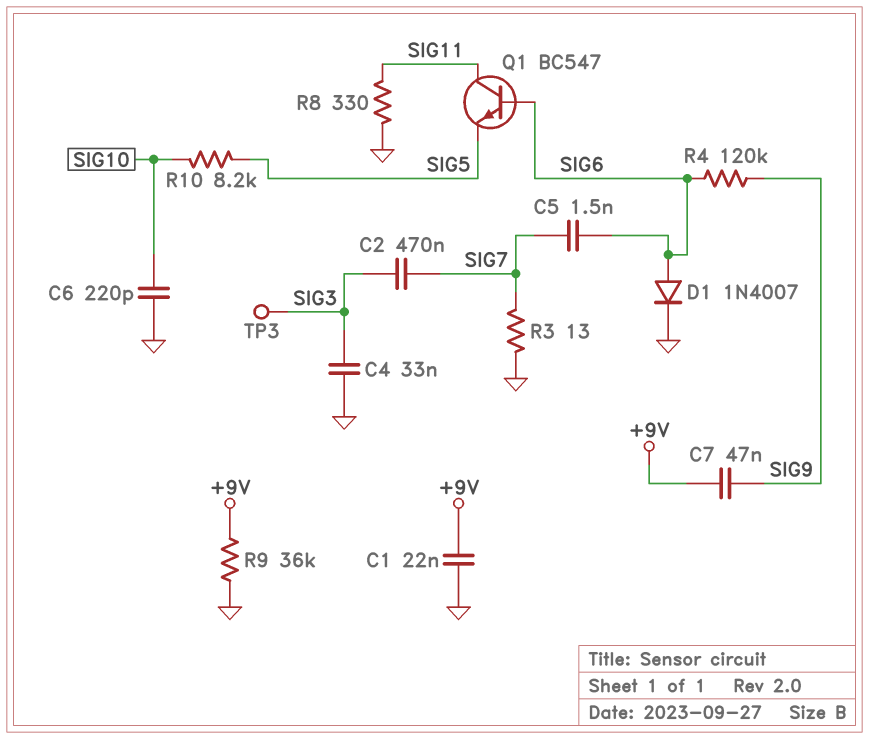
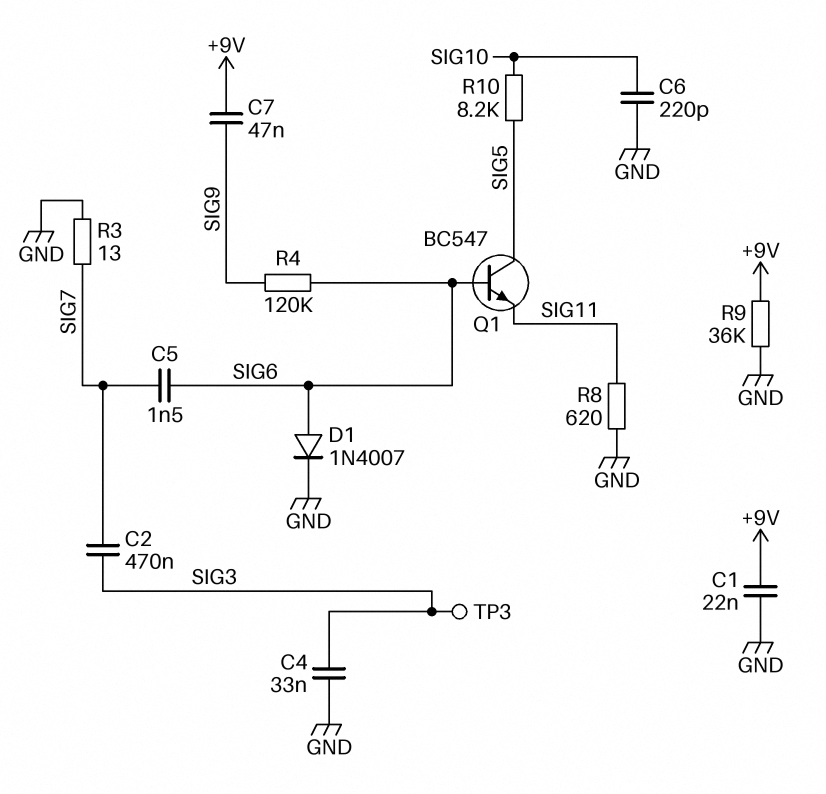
Q1: NPN BC547 (B SIG6, C SIG11, E SIG5) -> NPN BC547 (B SIG6, C SIG5, E SIG11)
R8: 330 (GND, SIG11) -> 620 (GND, SIG11)

